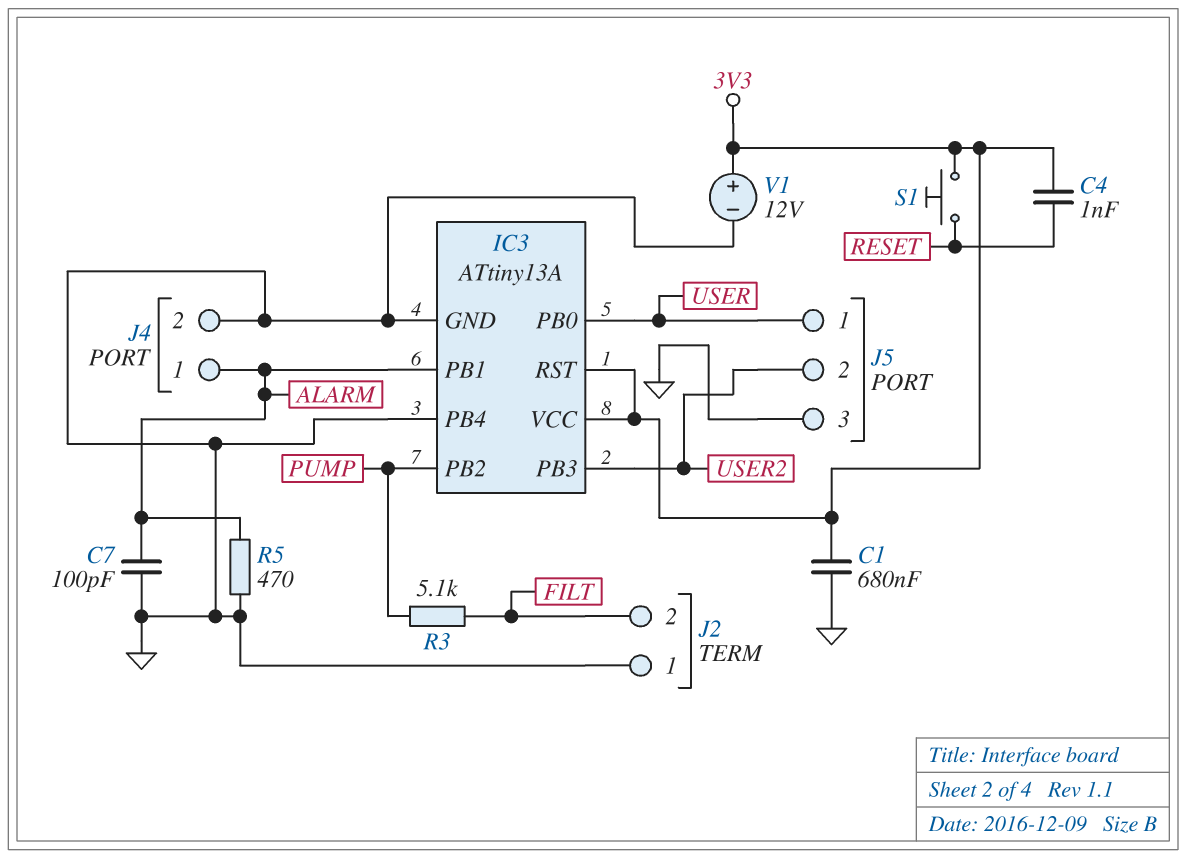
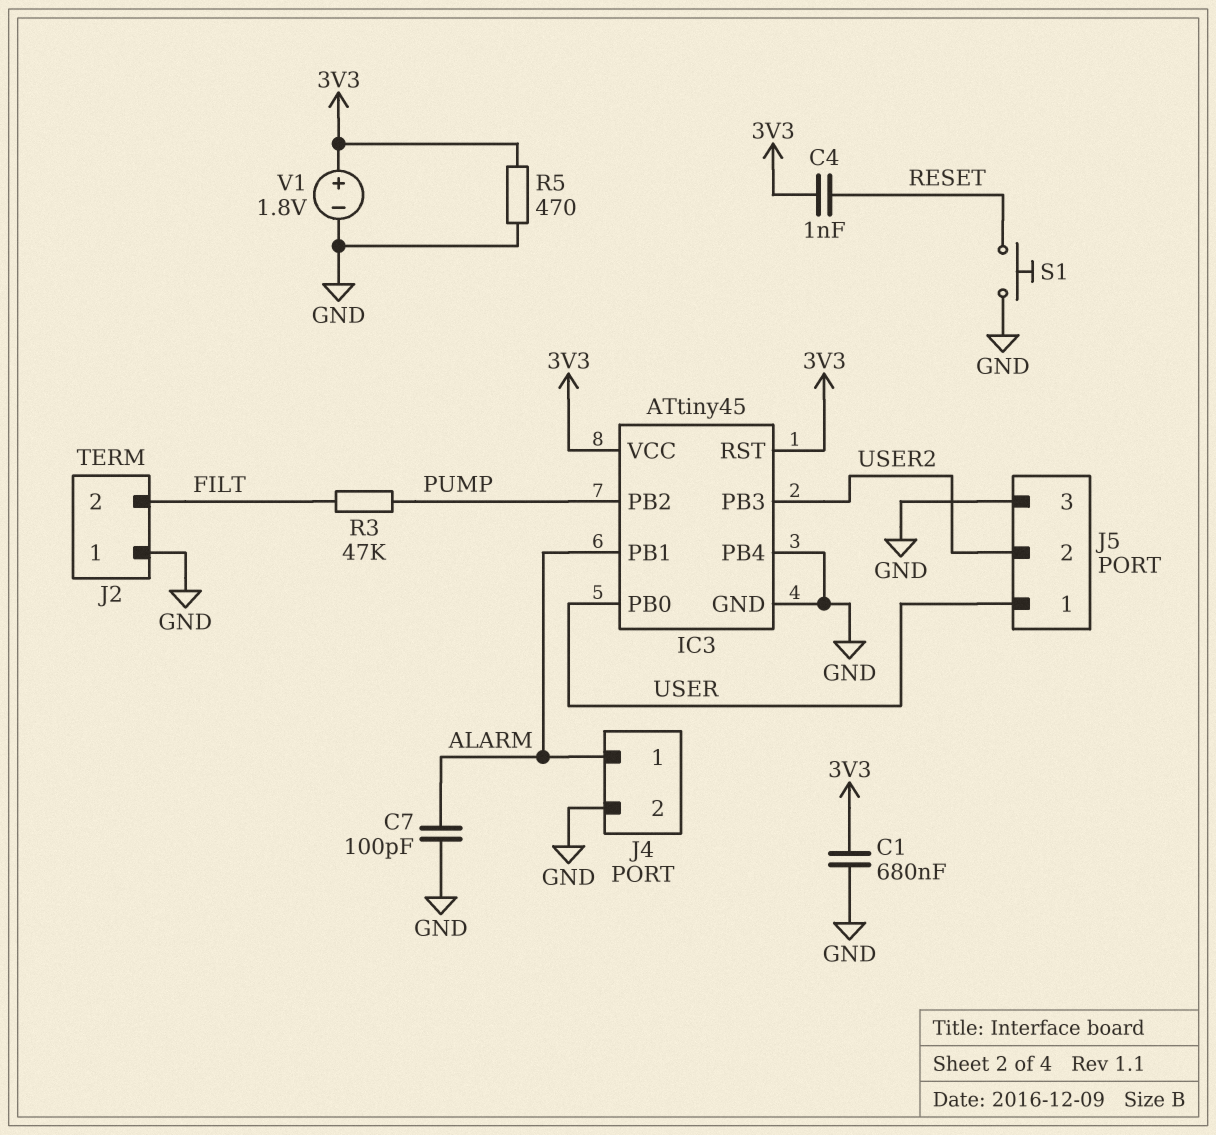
IC3: ATtiny13A -> ATtiny45
R3: 5.1k (FILT, PUMP) -> 47k (FILT, PUMP)
R5: 470 (ALARM, GND) -> 470 (3V3, GND)
S1: button (3V3, RESET) -> button (GND, RESET)
V1: 12V (plus 3V3, minus GND) -> 1.8V (plus 3V3, minus GND)

